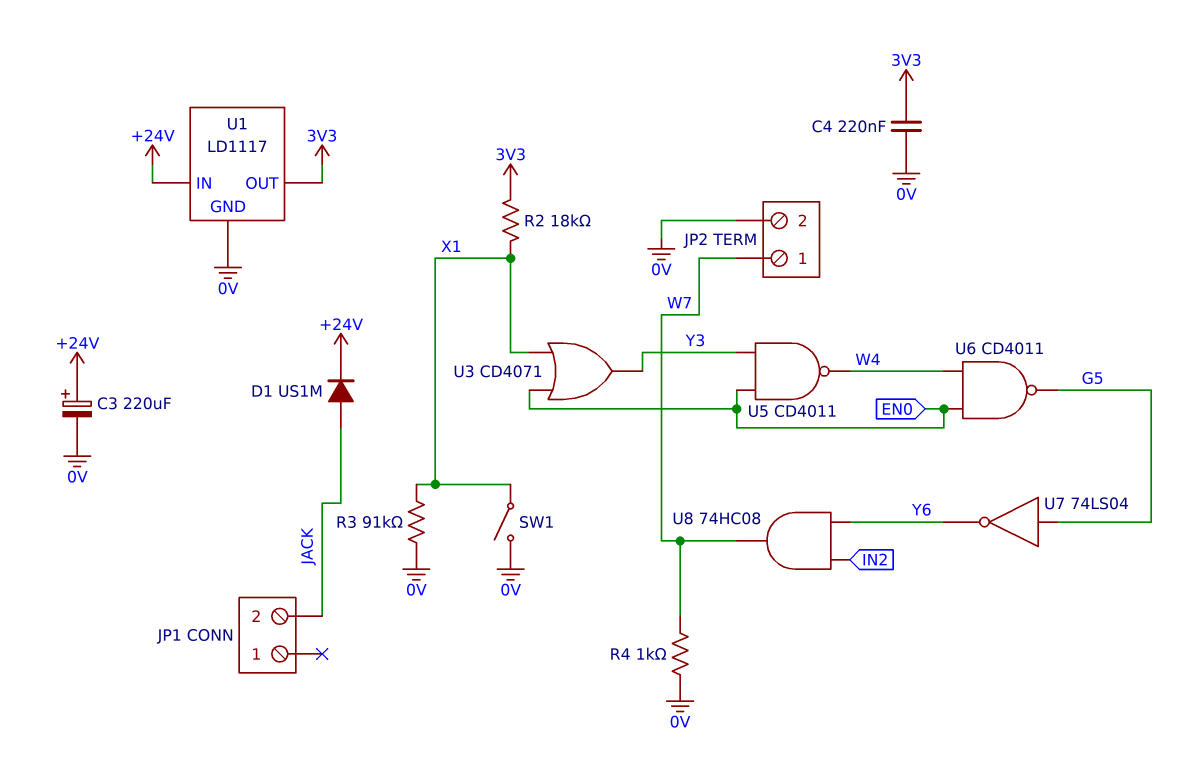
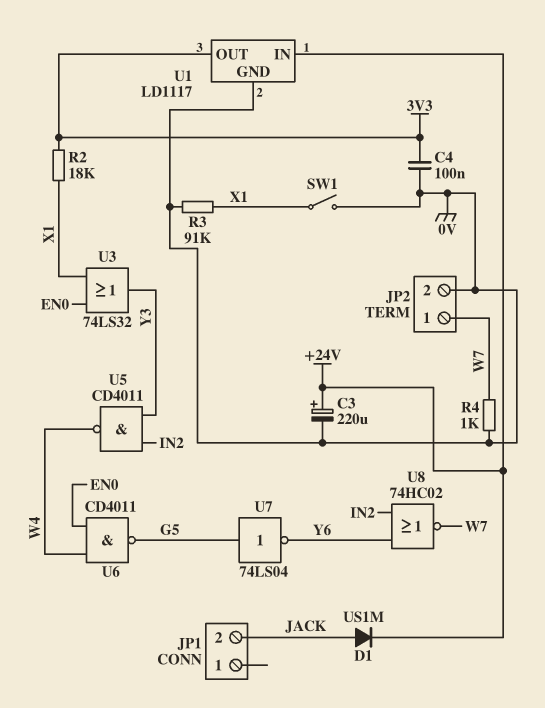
C4: 220nF (0V, 3V3) -> 100nF (0V, 3V3)
U3: OR CD4071 (in EN0, in X1, out Y3) -> OR 74LS32 (in EN0, in X1, out Y3)
U5: NAND CD4011 (in EN0, in Y3, out W4) -> NAND CD4011 (in IN2, in Y3, out W4)
U8: AND 74HC08 (in IN2, in Y6, out W7) -> NOR 74HC02 (in IN2, in Y6, out W7)

